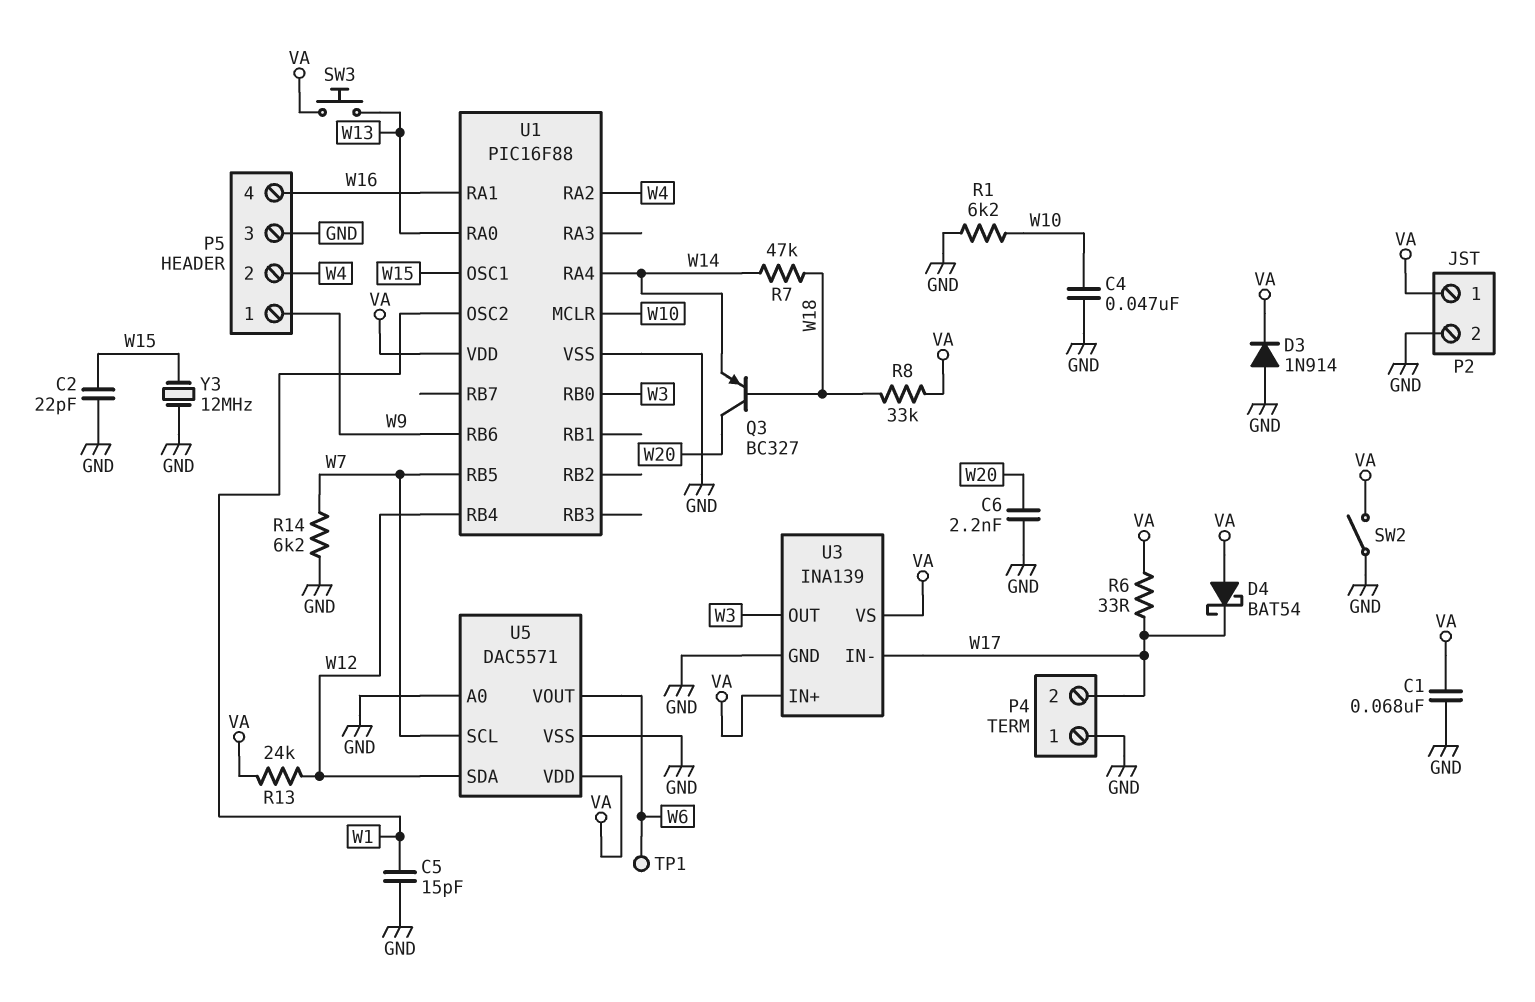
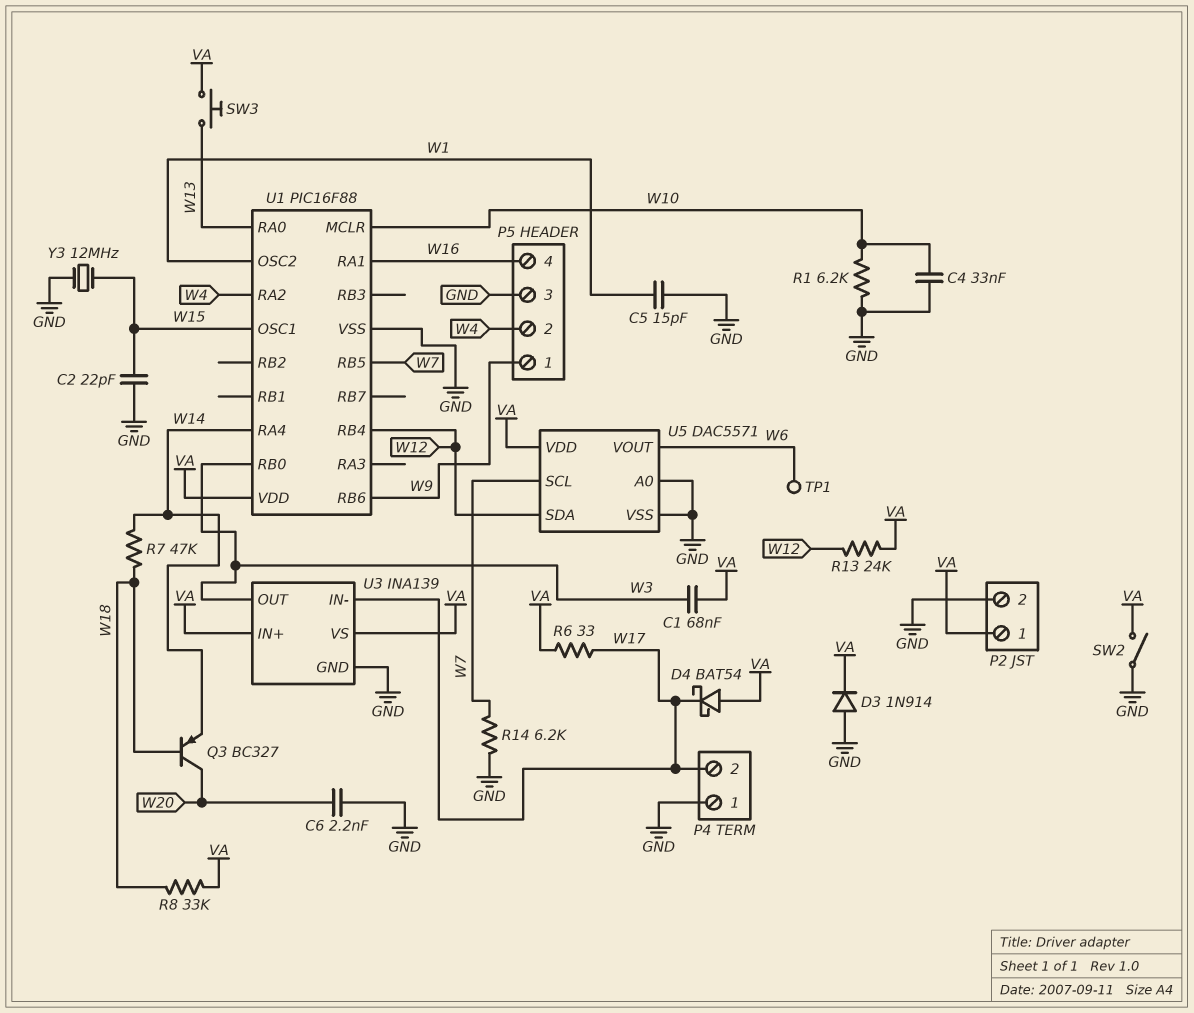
C1: 68nF (GND, VA) -> 68nF (VA, W3)
C4: 47nF (GND, W10) -> 33nF (GND, W10)

